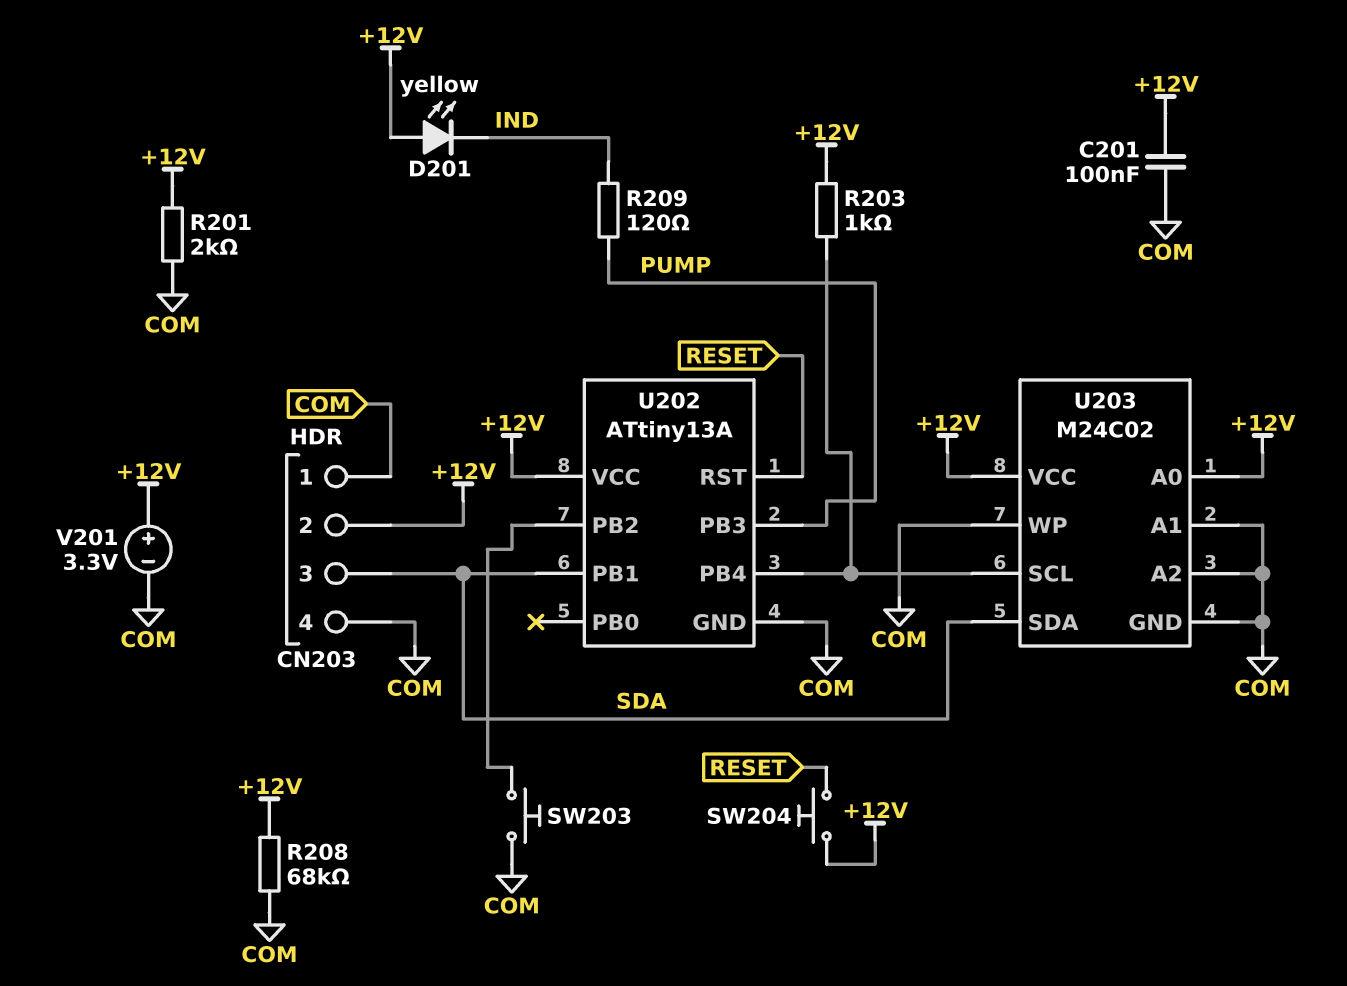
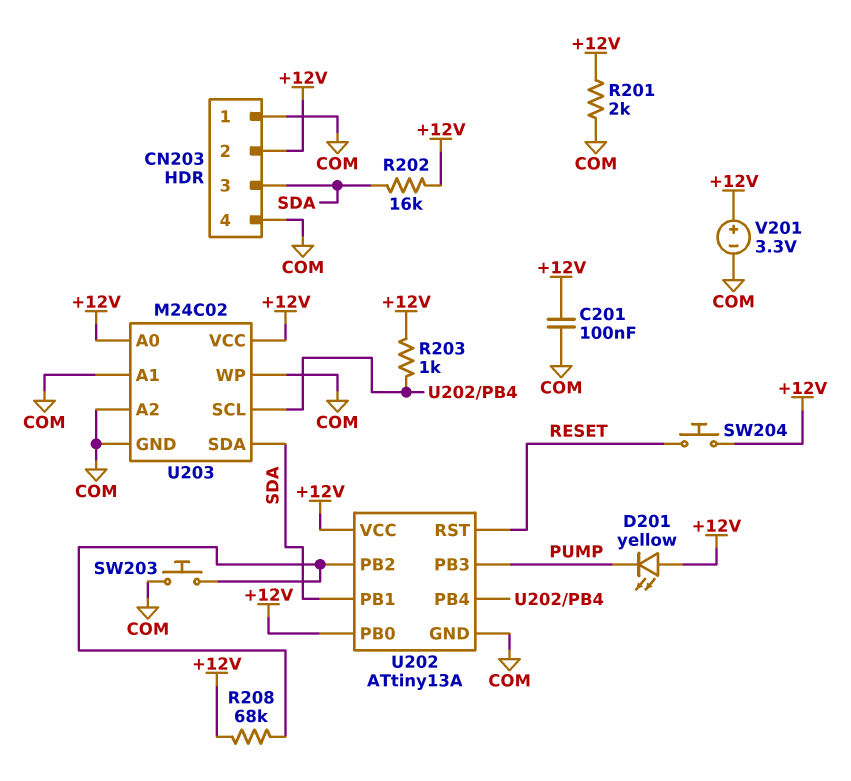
D201: LED yellow (A +12V, K IND) -> LED yellow (A +12V, K PUMP)
R202: none -> 16k (+12V, SDA)
R208: 68k (+12V, COM) -> 68k (+12V, U202/PB2)
R209: 120 (IND, PUMP) -> none
U202 pin PB0: none -> +12V

